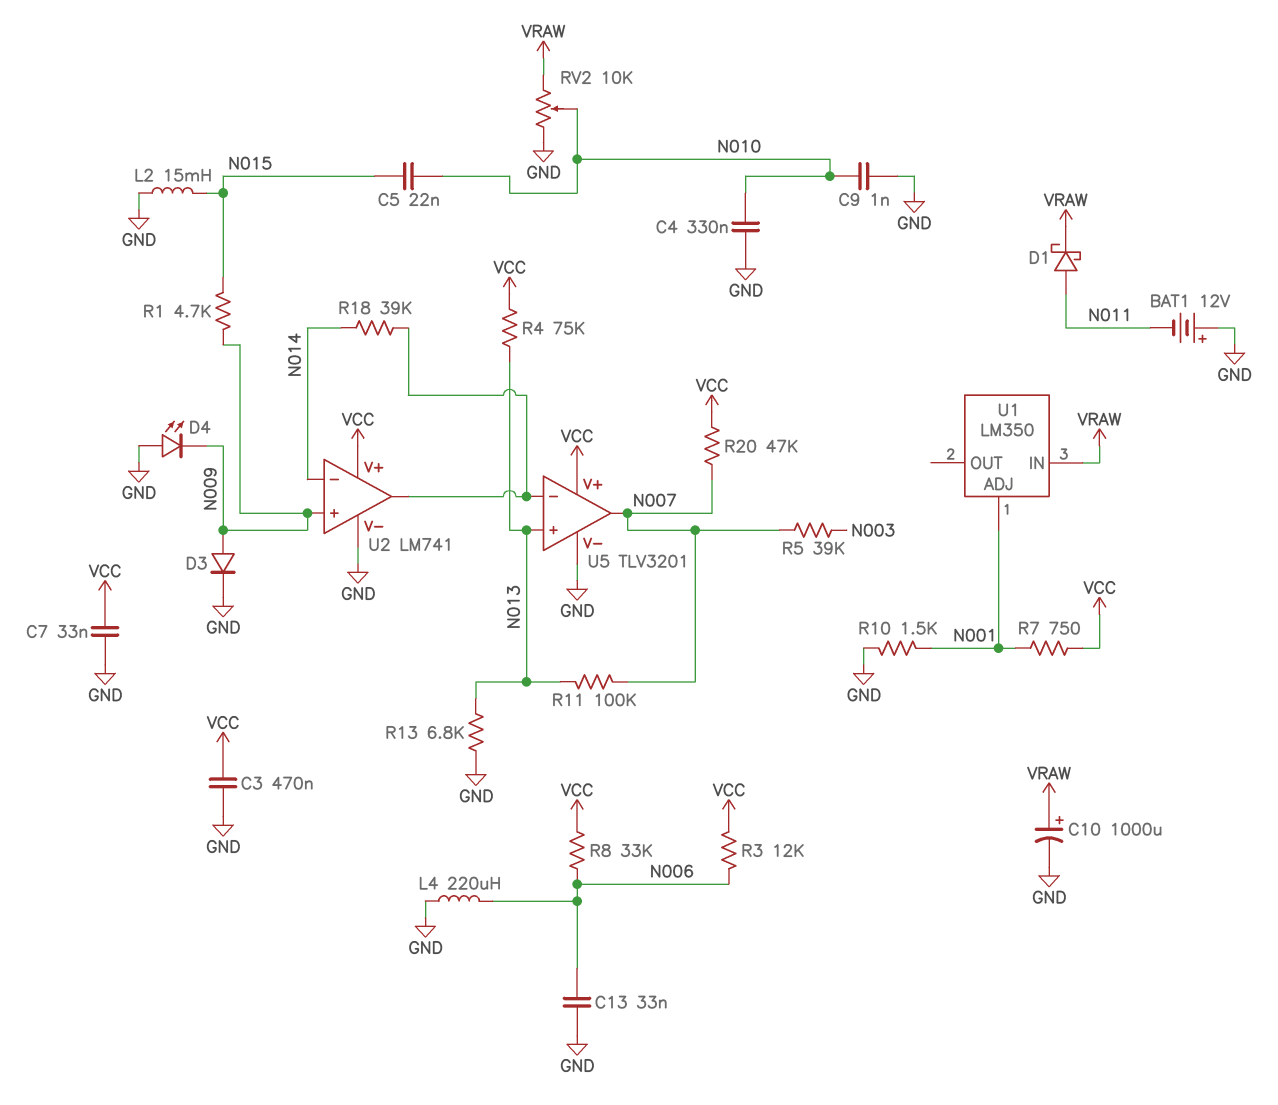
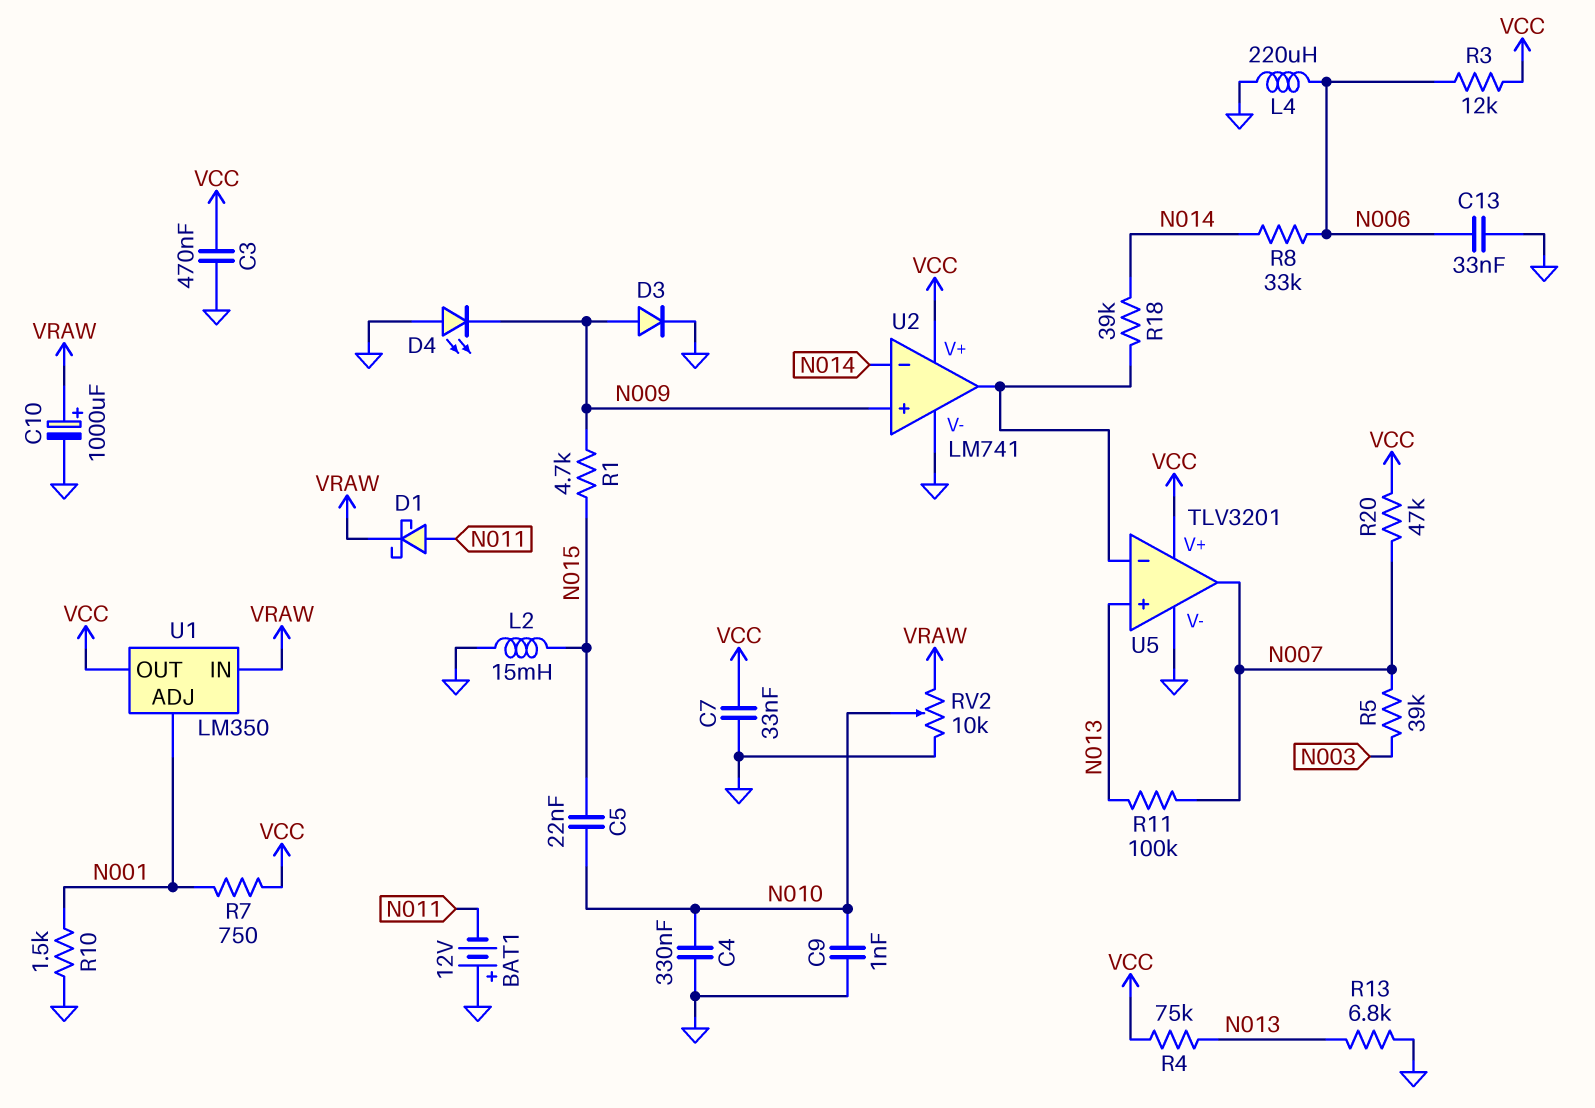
R8: 33k (N006, VCC) -> 33k (N006, N014)
U1 pin OUT: none -> VCC

